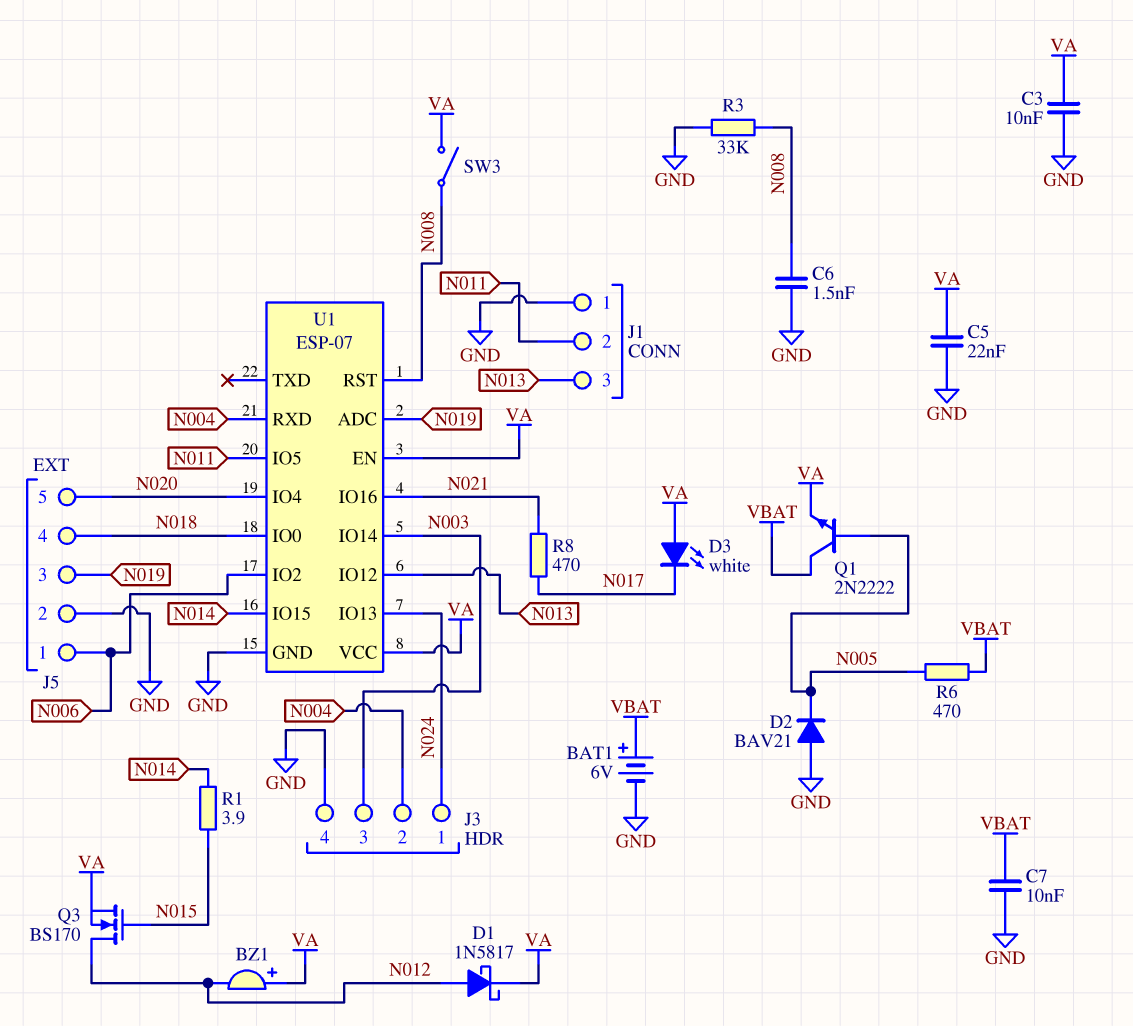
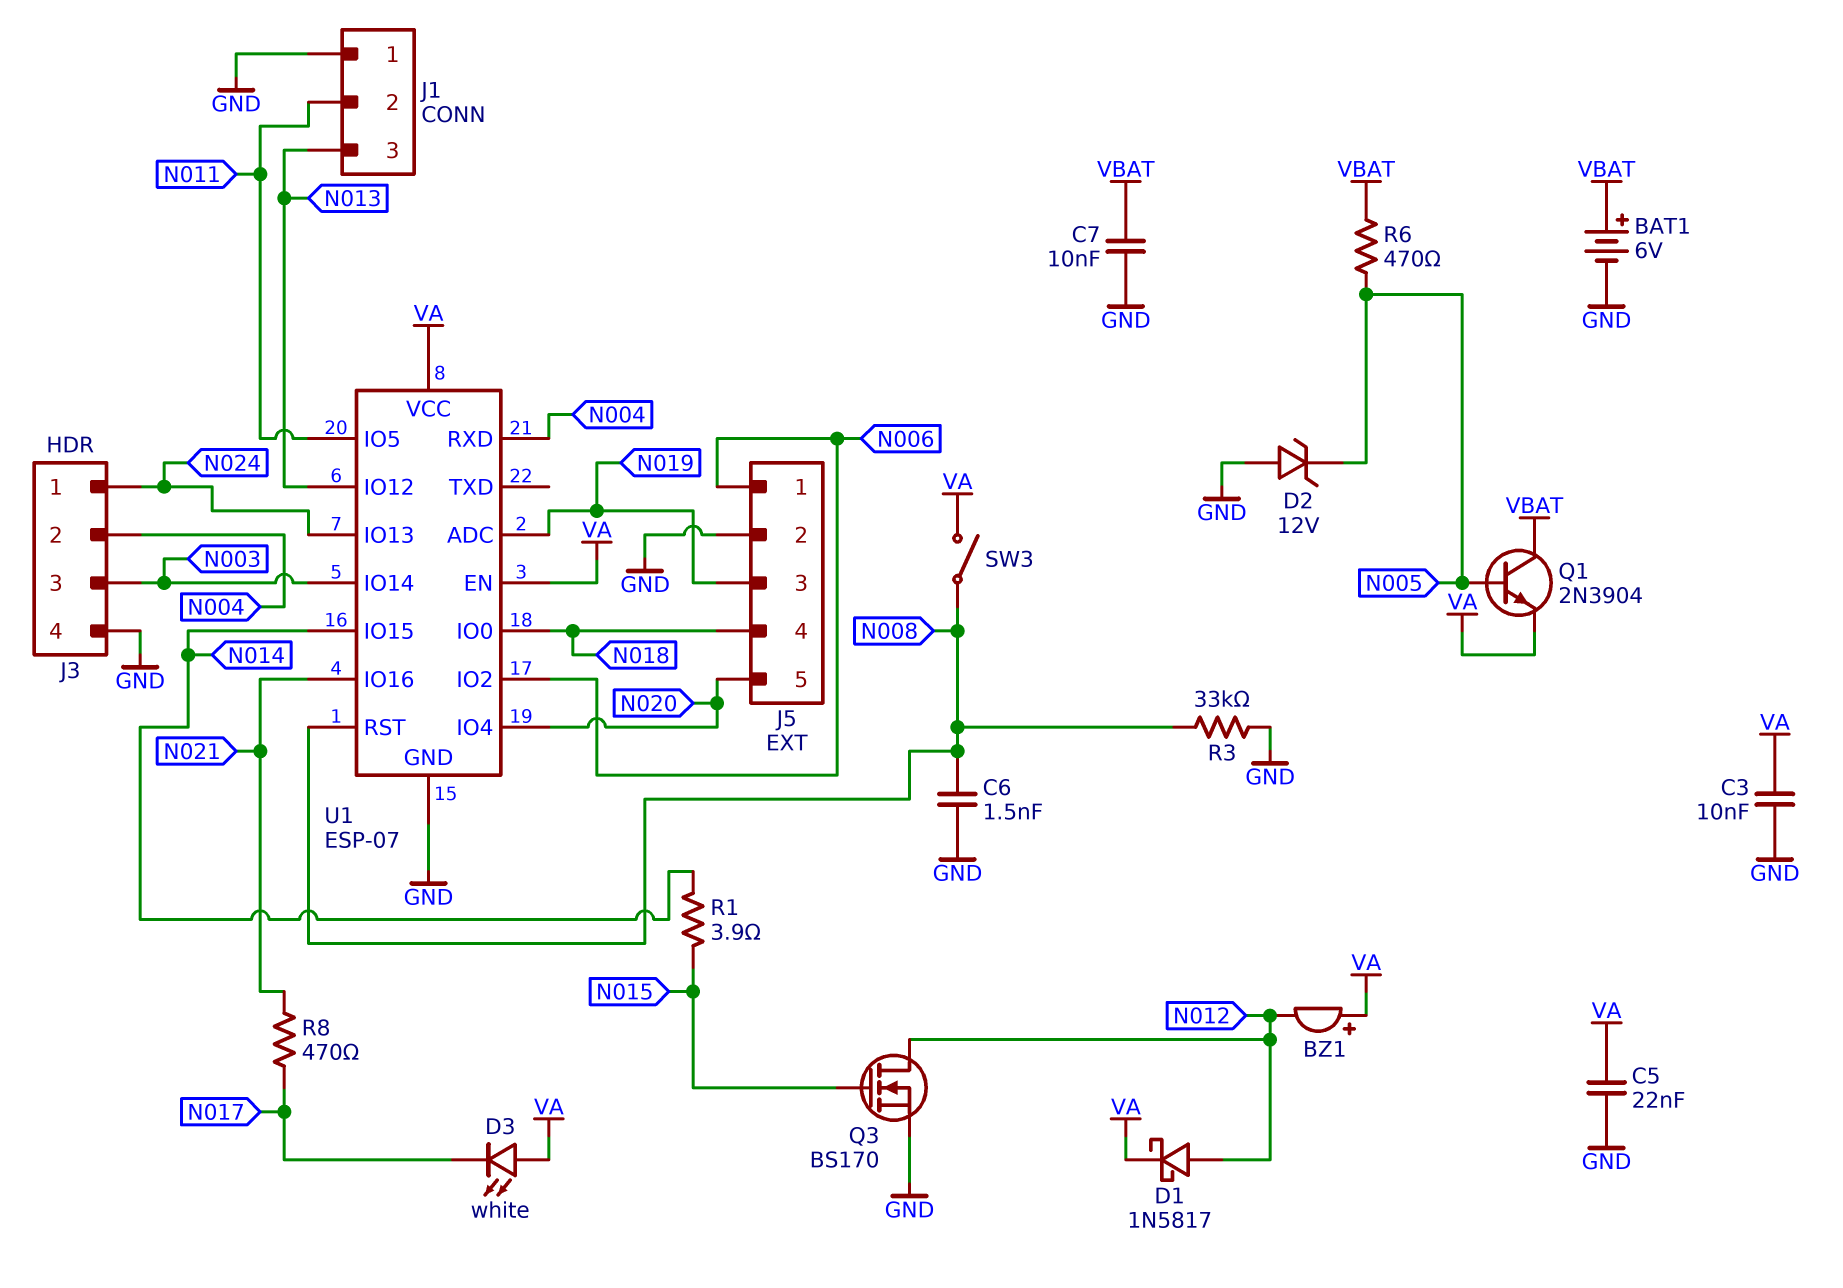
D2: diode BAV21 (A GND, K N005) -> zener 12V (A GND, K N005)
Q1: NPN 2N2222 (B N005, C VBAT, E VA) -> NPN 2N3904 (B N005, C VBAT, E VA)
Q3: NMOS BS170 (G N015, D N012, S VA) -> NMOS BS170 (G N015, D N012, S GND)

